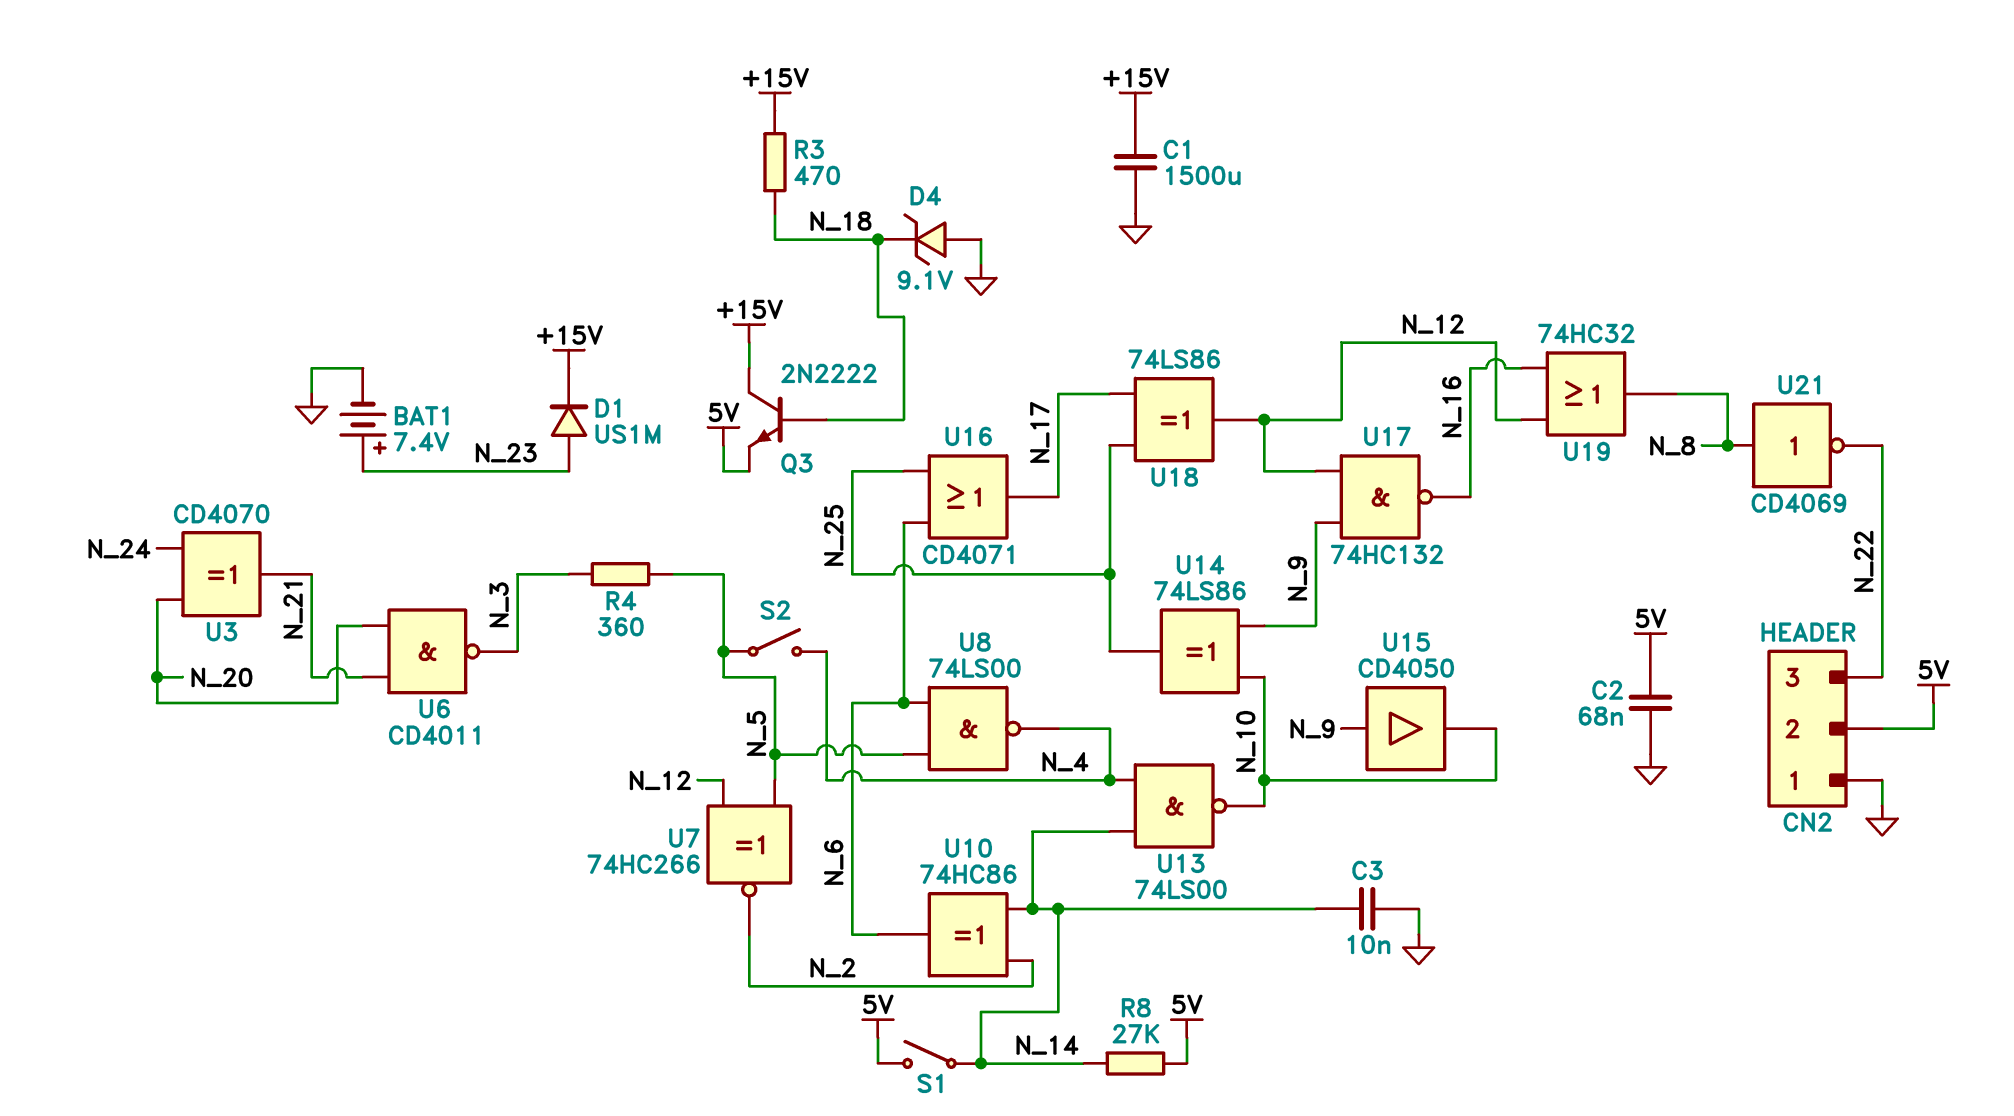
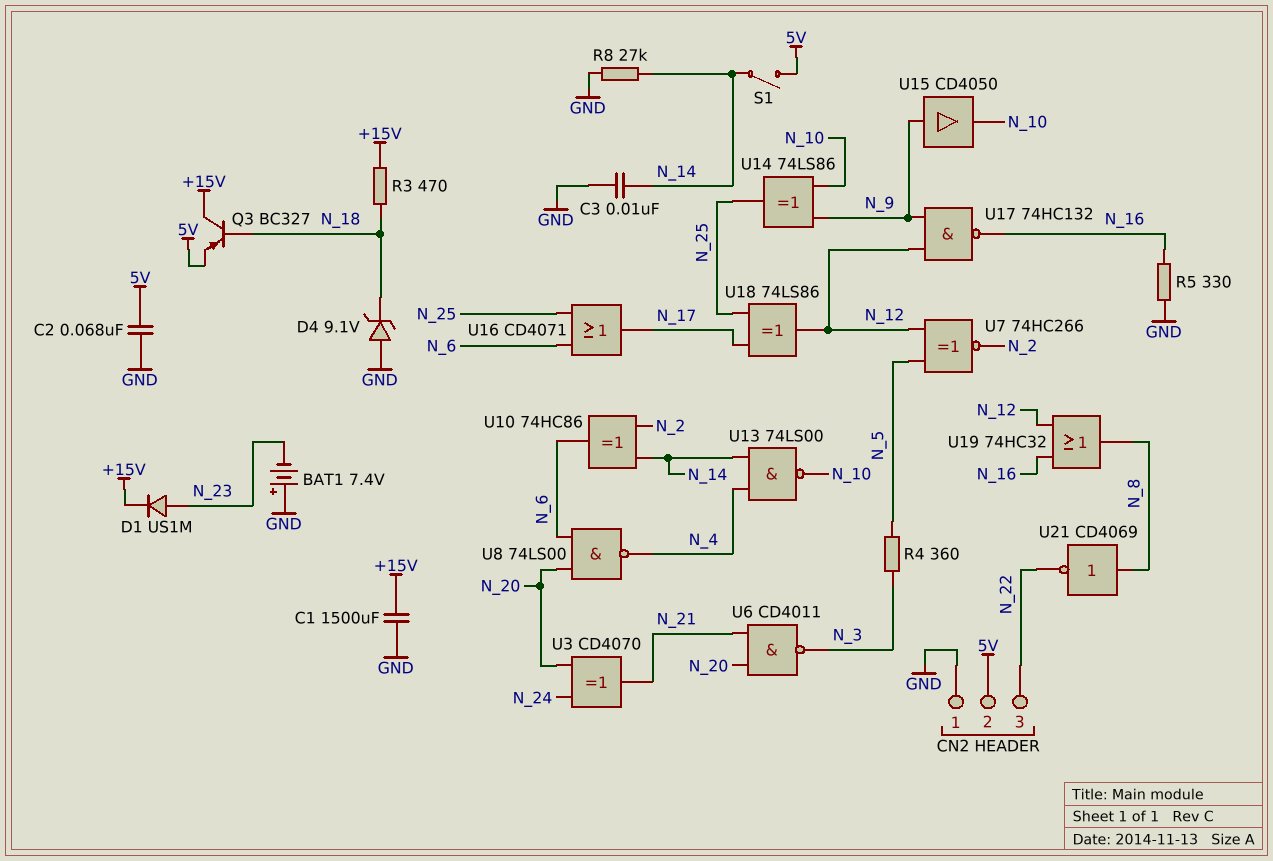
BAT1: 7.4V (plus N_23, minus GND) -> 7.4V (plus GND, minus N_23)
Q3: NPN 2N2222 (B N_18, C +15V, E 5V) -> PNP BC327 (B N_18, C +15V, E 5V)
R5: none -> 330 (GND, N_16)
R8: 27k (5V, N_14) -> 27k (GND, N_14)
S2: switch (N_4, N_5) -> none
U8: NAND 74LS00 (in N_5, in N_6, out N_4) -> NAND 74LS00 (in N_6, in N_20, out N_4)

